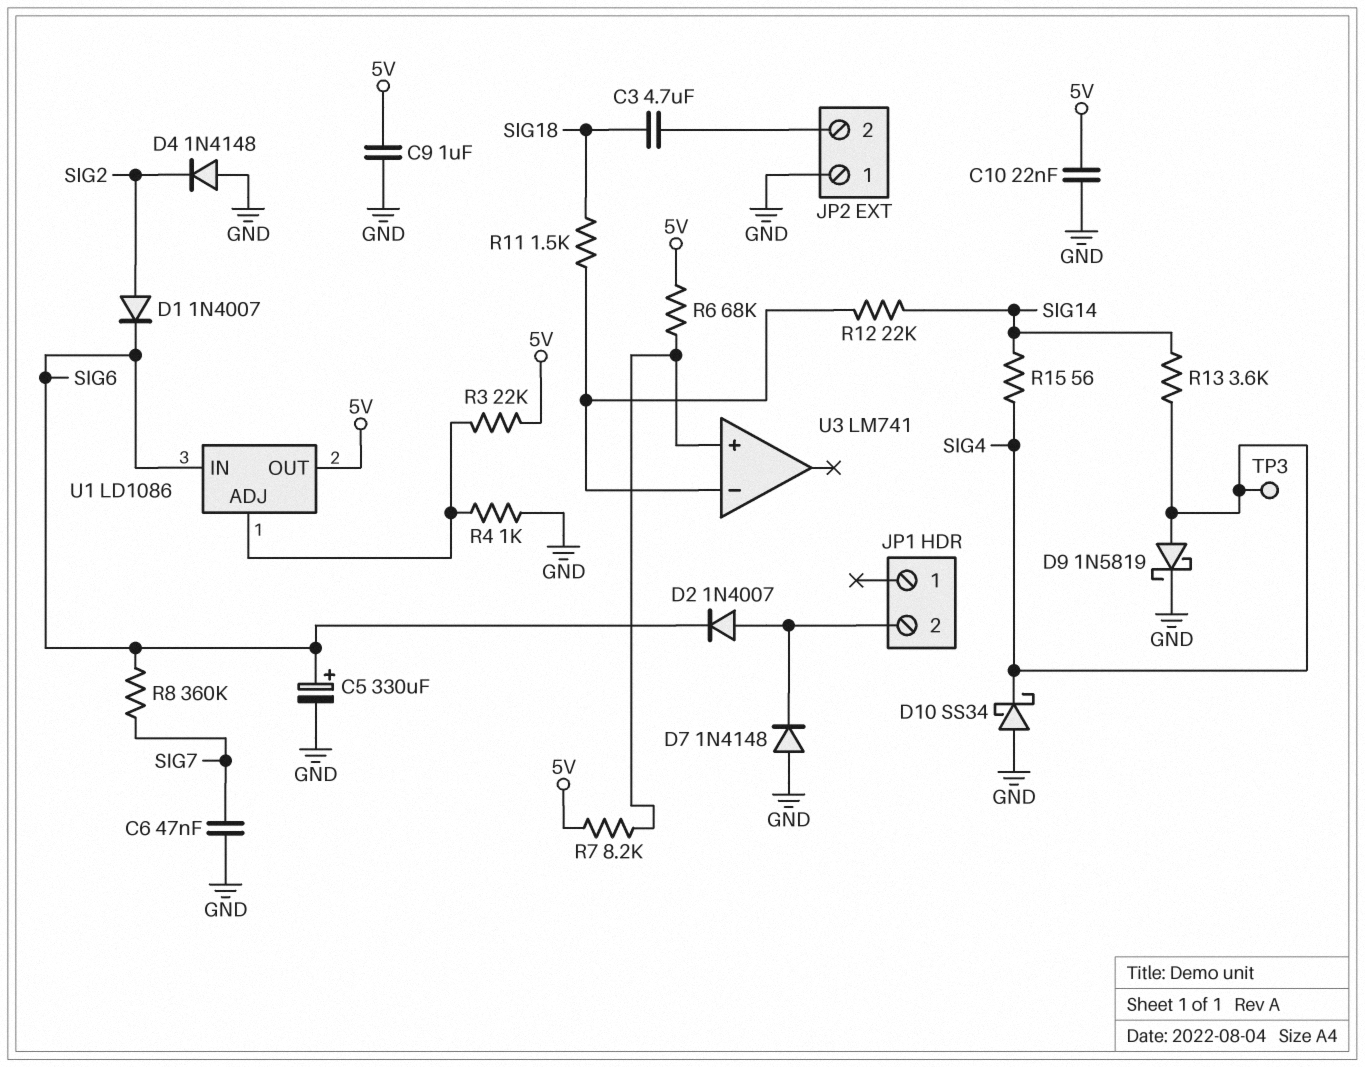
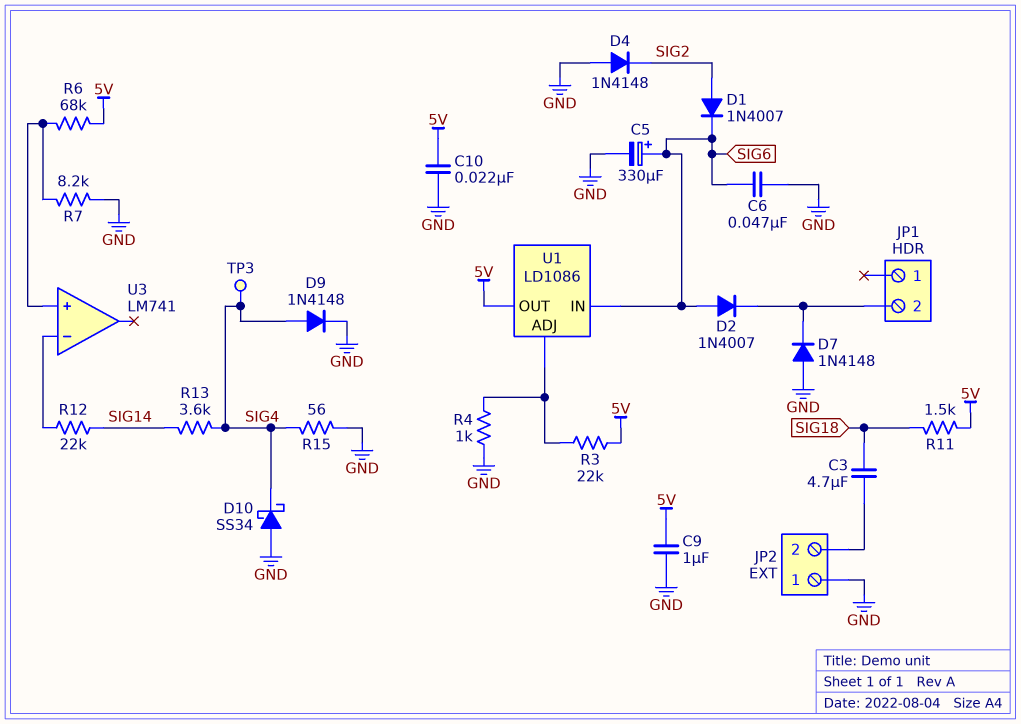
C6: 47nF (GND, SIG7) -> 47nF (GND, SIG6)
D2: diode 1N4007 (A JP1/2, K SIG6) -> diode 1N4007 (A SIG6, K JP1/2)
D9: schottky 1N5819 (A SIG4, K GND) -> diode 1N4148 (A SIG4, K GND)
R7: 8.2k (5V, U3/in+) -> 8.2k (GND, U3/in+)
R8: 360k (SIG6, SIG7) -> none
R11: 1.5k (SIG18, U3/in-) -> 1.5k (5V, SIG18)
R15: 56 (SIG4, SIG14) -> 56 (GND, SIG4)

